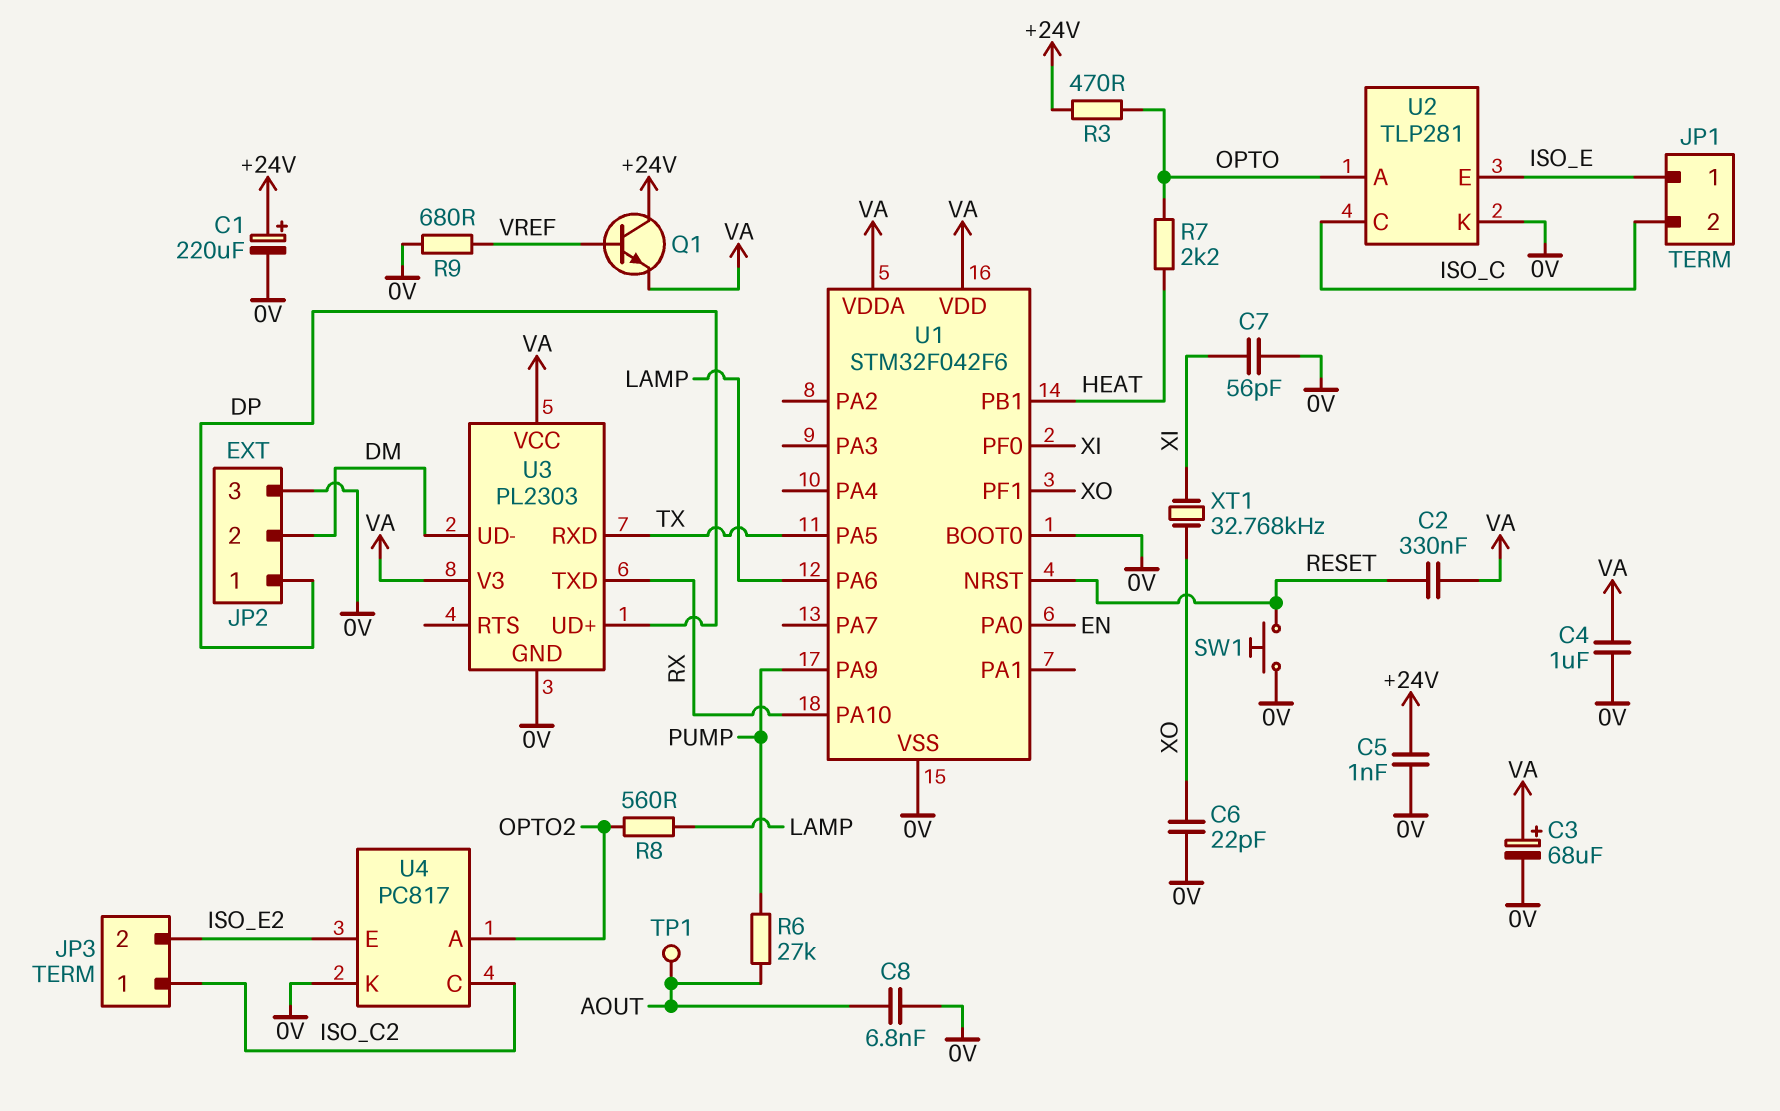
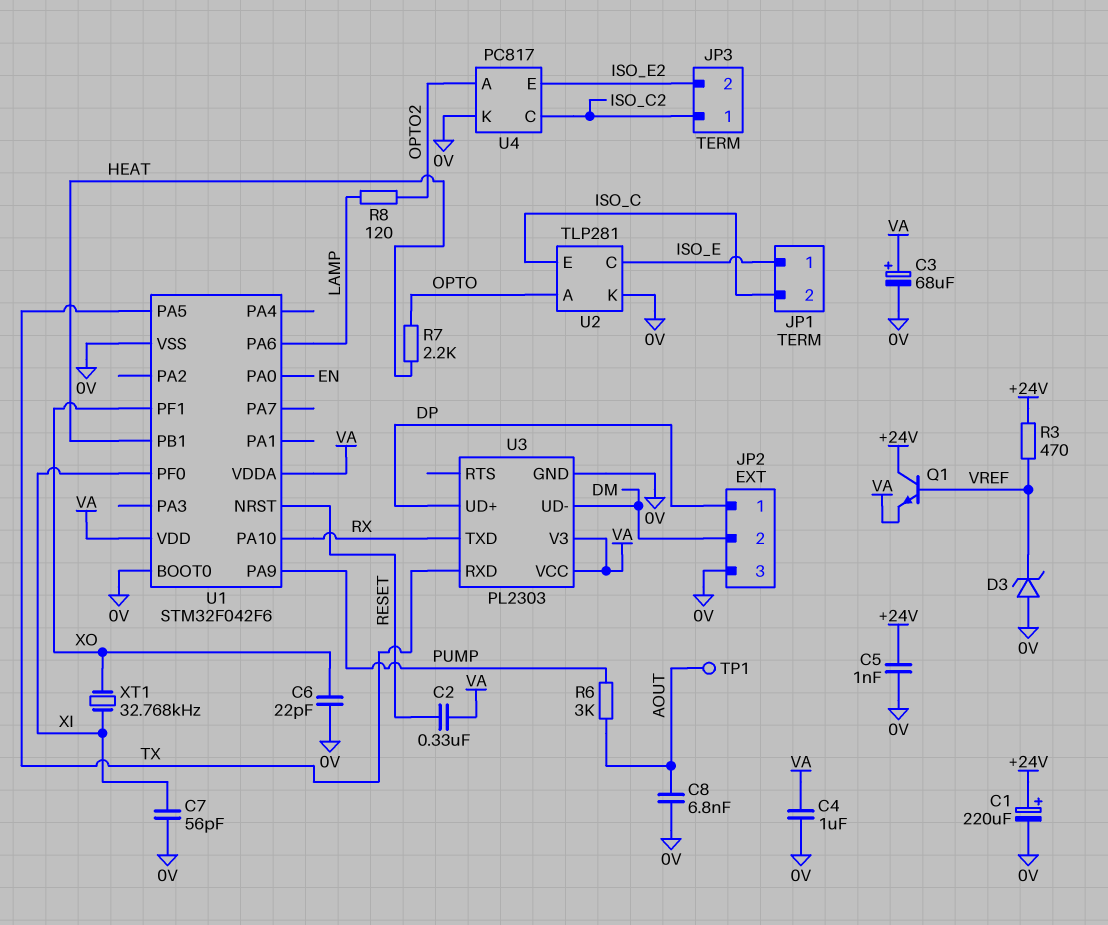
D3: none -> zener (A 0V, K VREF)
R3: 470 (+24V, OPTO) -> 470 (+24V, VREF)
R6: 27k (AOUT, PUMP) -> 3k (AOUT, PUMP)
R8: 560 (LAMP, OPTO2) -> 120 (LAMP, OPTO2)
R9: 680 (0V, VREF) -> none
SW1: button (0V, RESET) -> none
U2 pin C: ISO_C -> ISO_E
U2 pin E: ISO_E -> ISO_C

